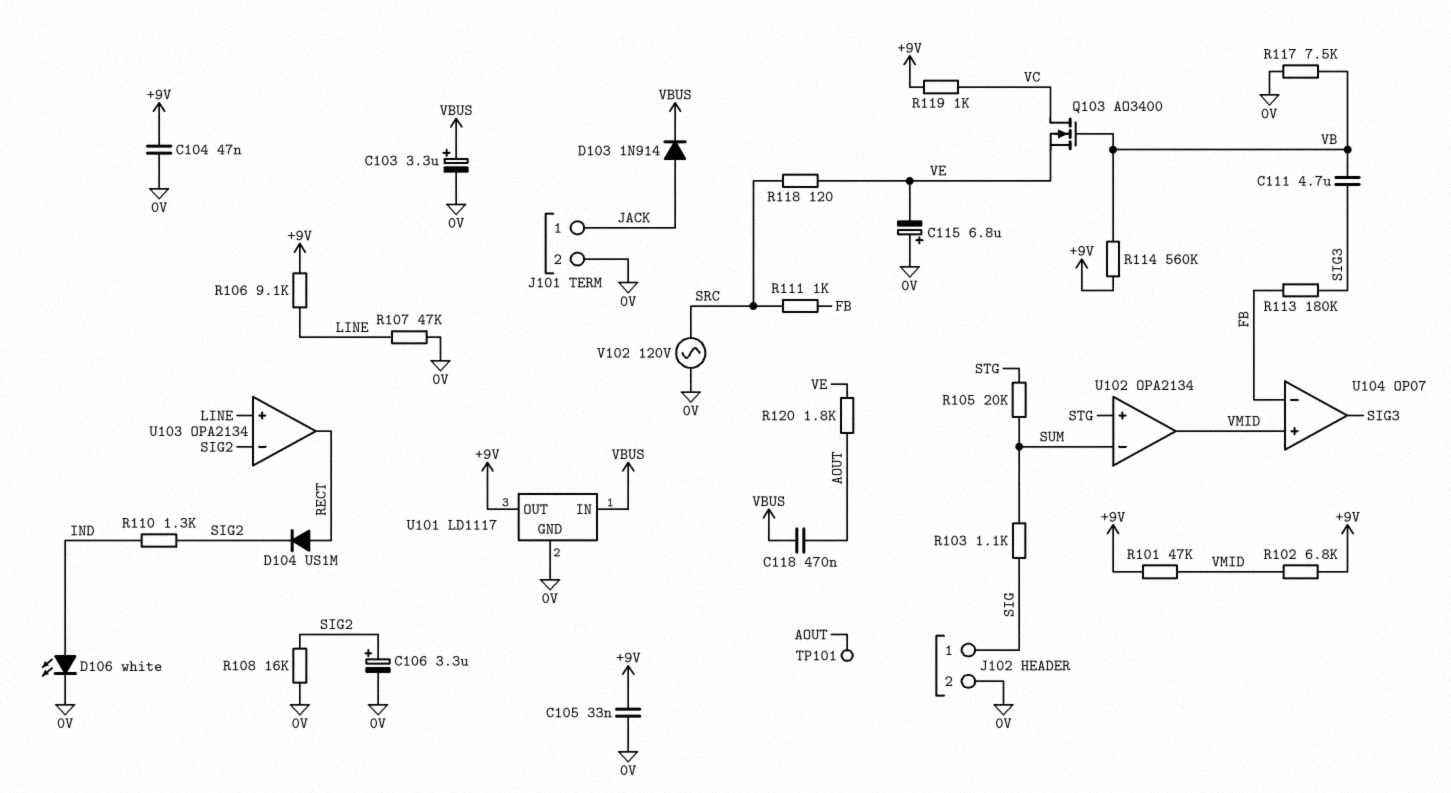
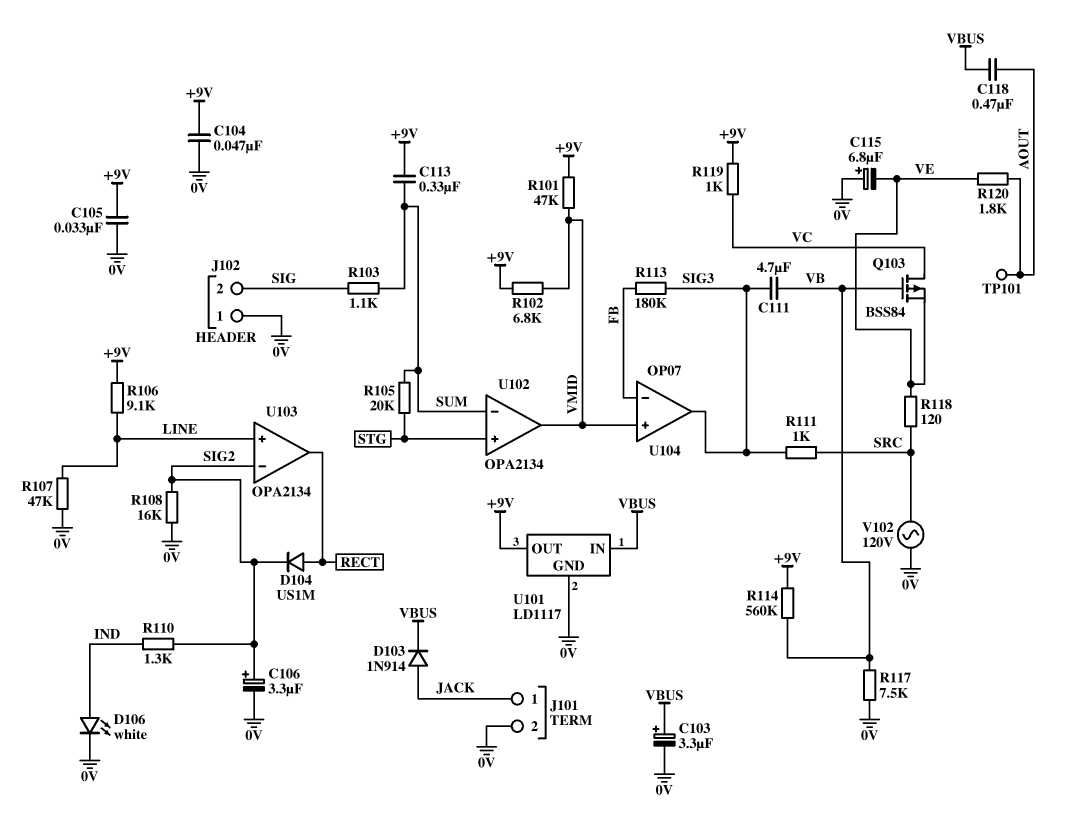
C113: none -> 330nF (+9V, SUM)
J102 pin 1: SIG -> 0V
J102 pin 2: 0V -> SIG
Q103: NMOS AO3400 (G VB, D VC, S VE) -> PMOS BSS84 (G VB, D VC, S VE)
R111: 1k (FB, SRC) -> 1k (SIG3, SRC)

